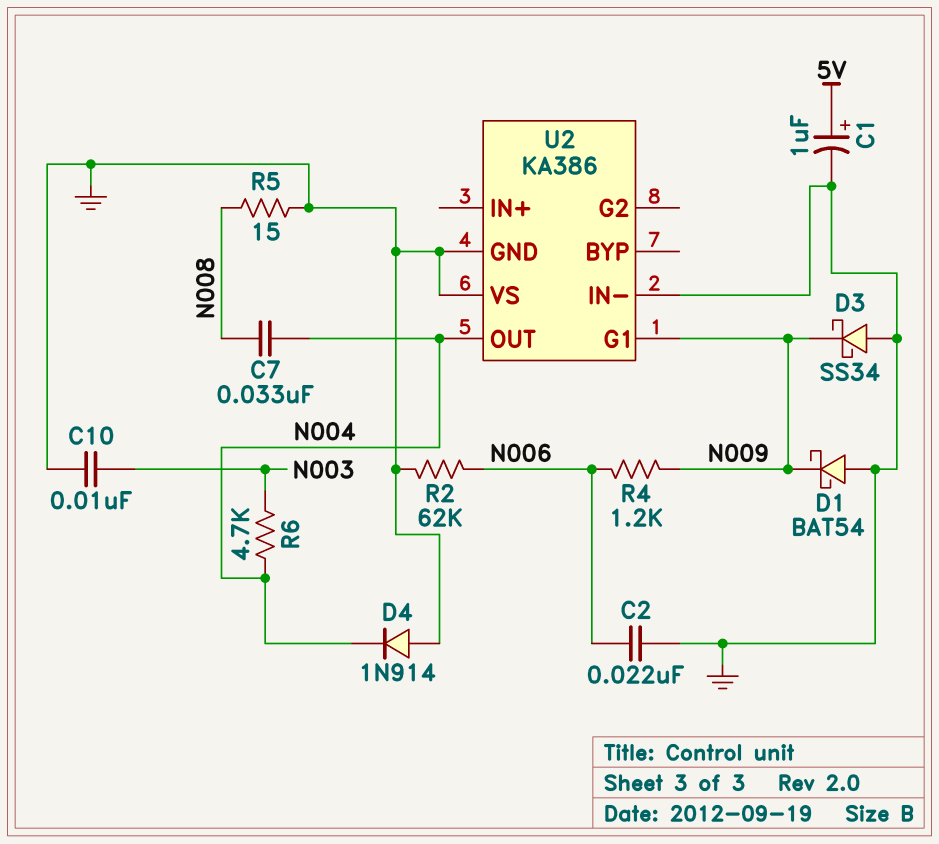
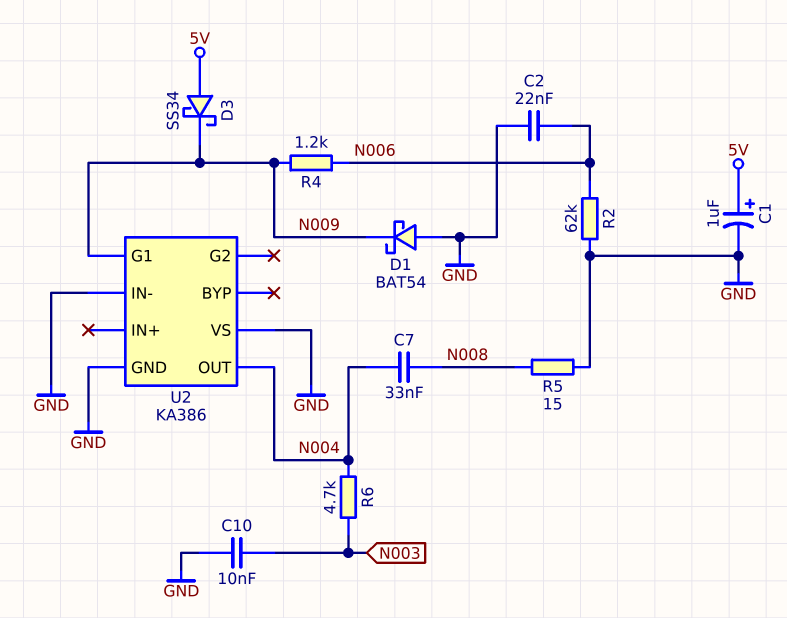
D3: schottky SS34 (A GND, K N009) -> schottky SS34 (A 5V, K N009)
D4: diode 1N914 (A GND, K N004) -> none

